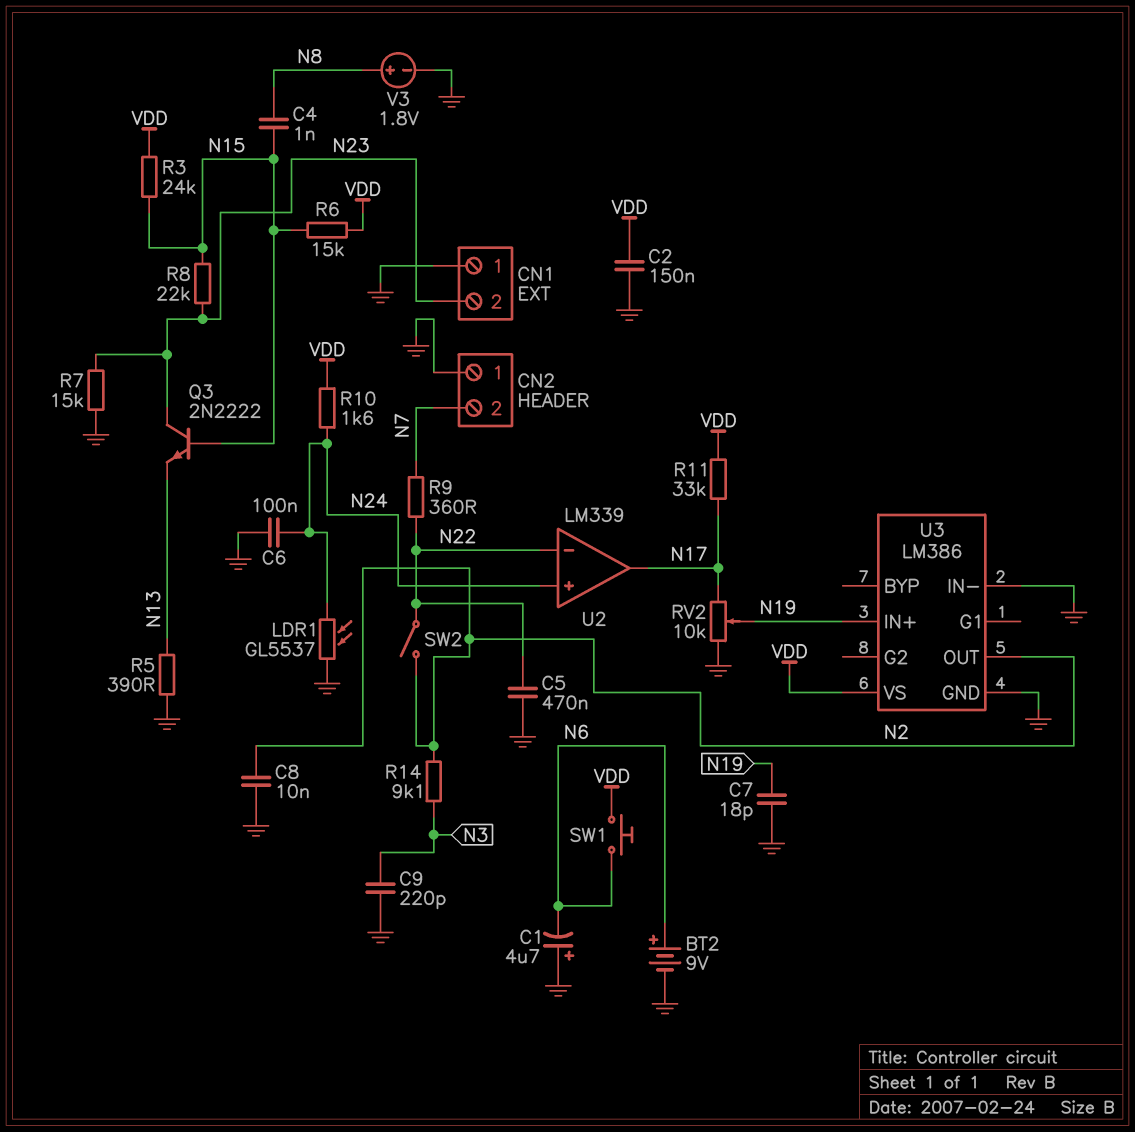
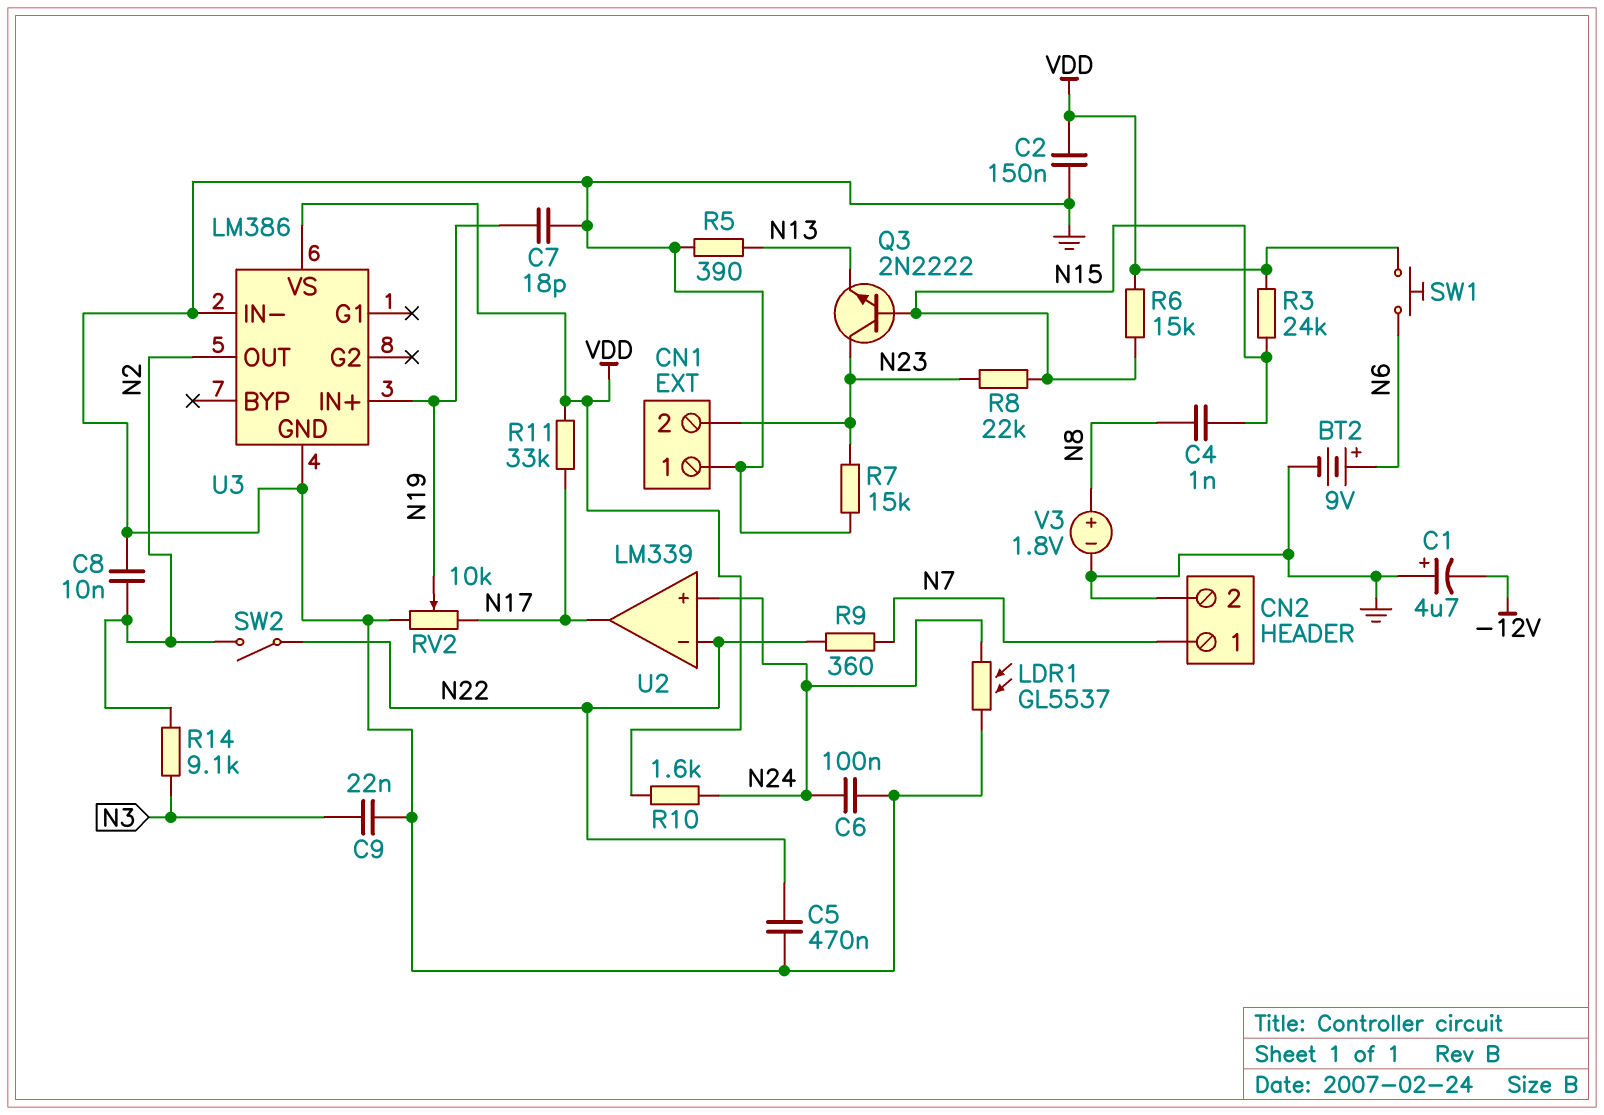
C1: 4.7uF (plus GND, minus N6) -> 4.7uF (plus GND, minus -12V)
C9: 220pF (GND, N3) -> 22nF (GND, N3)
CN2 pin 1: GND -> N7
CN2 pin 2: N7 -> GND

